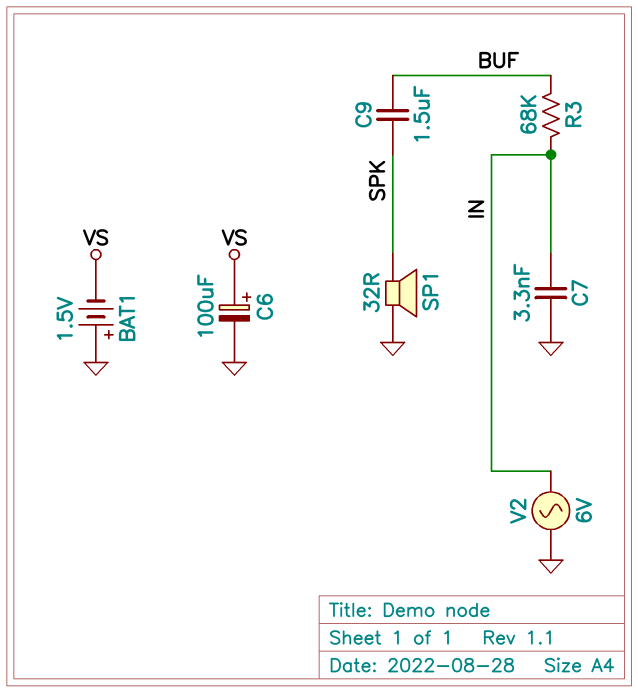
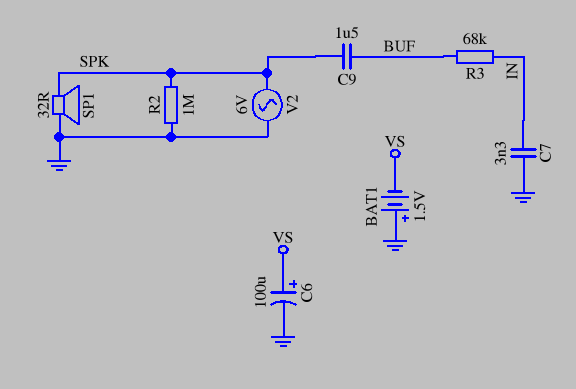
R2: none -> 1M (GND, SPK)
V2: AC 6V (GND, IN) -> AC 6V (GND, SPK)

